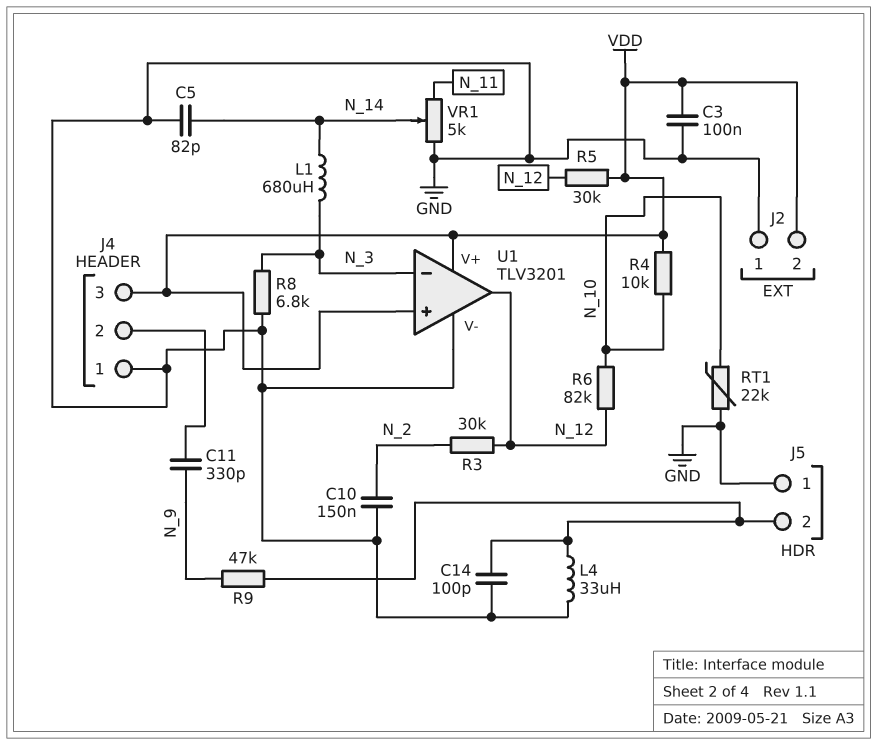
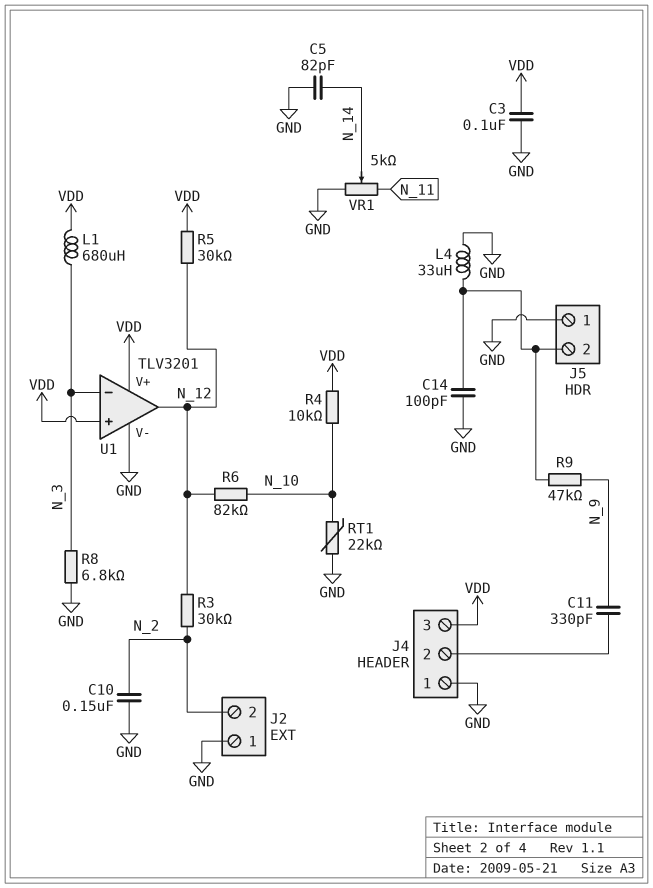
J2 pin 2: VDD -> N_2
L1: 680uH (N_3, N_14) -> 680uH (N_3, VDD)

